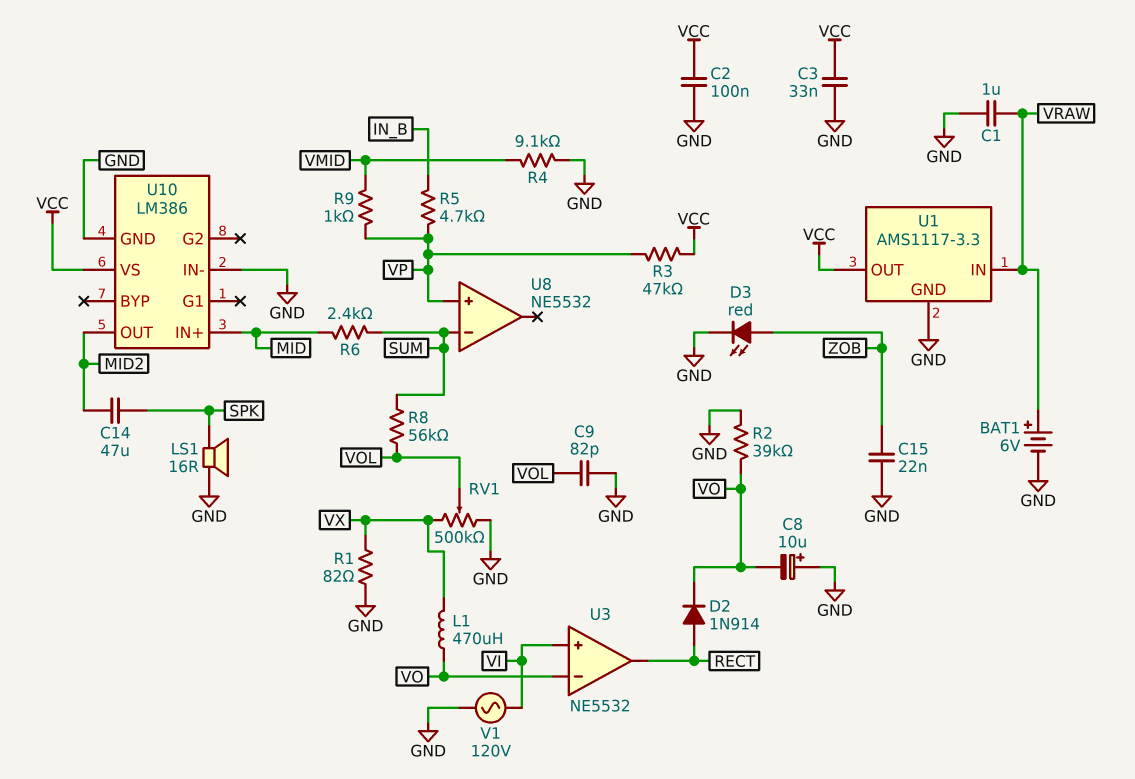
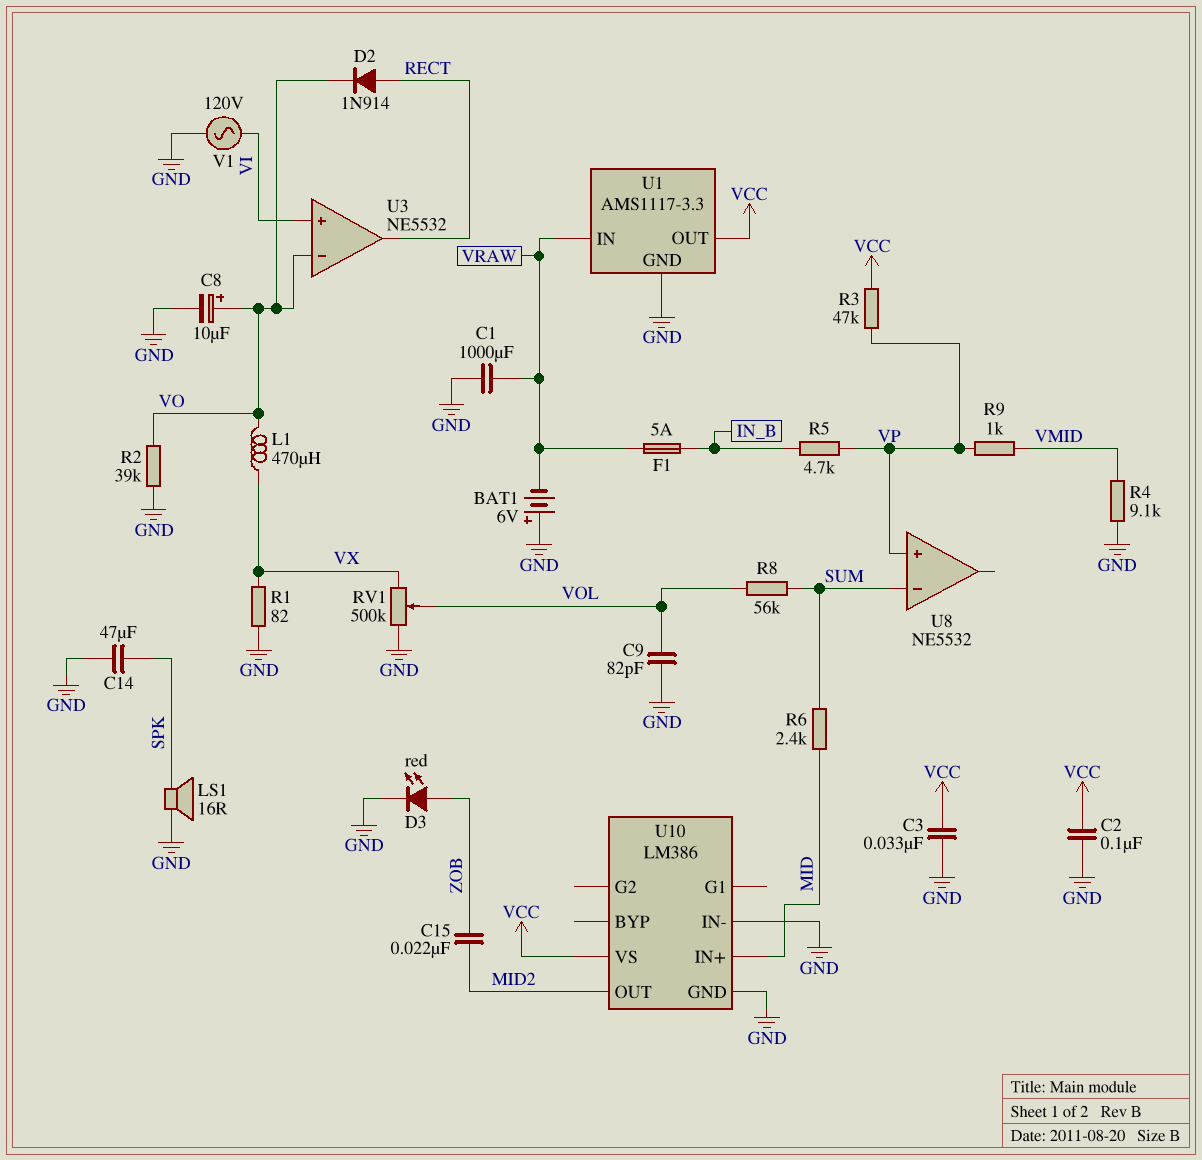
BAT1: 6V (plus VRAW, minus GND) -> 6V (plus GND, minus VRAW)
C1: 1uF (GND, VRAW) -> 1000uF (GND, VRAW)
C8: 10uF (plus GND, minus VO) -> 10uF (plus VO, minus GND)
C14: 47uF (MID2, SPK) -> 47uF (GND, SPK)
C15: 22nF (GND, ZOB) -> 22nF (MID2, ZOB)
F1: none -> 5A (IN_B, VRAW)

